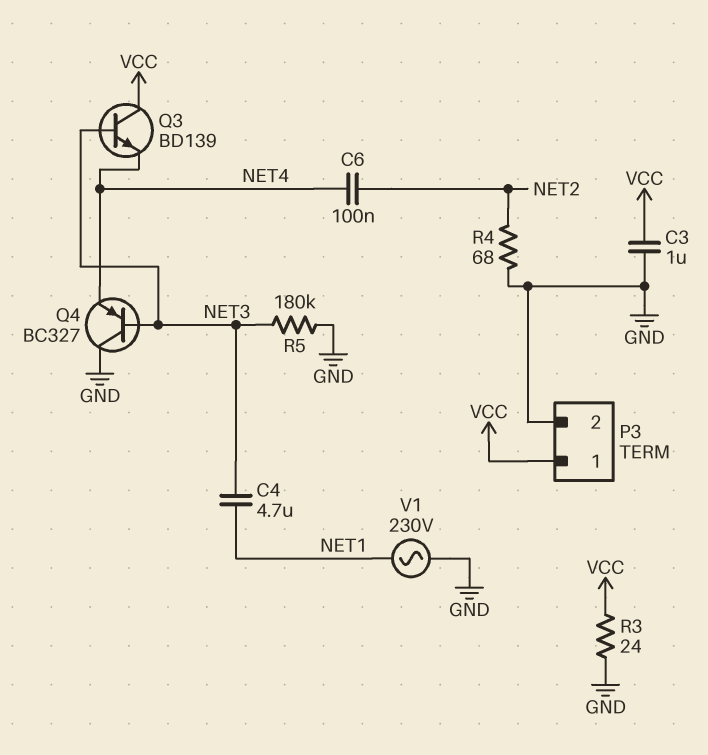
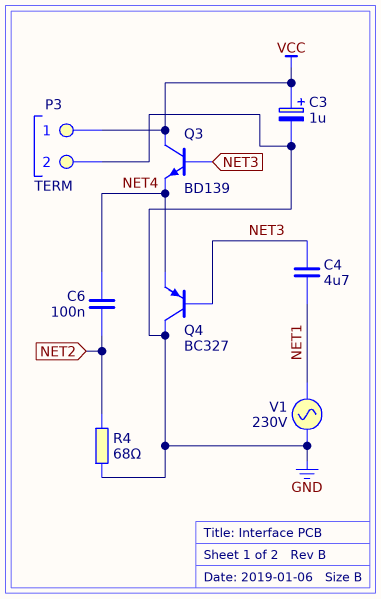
C3: 1uF (GND, VCC) -> 1uF (plus VCC, minus GND)
R3: 24 (GND, VCC) -> none
R5: 180k (GND, NET3) -> none

